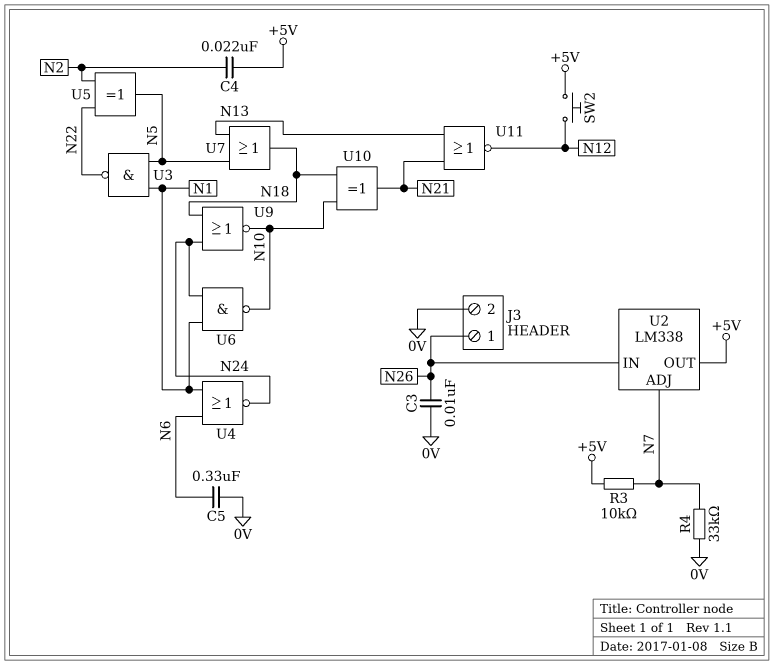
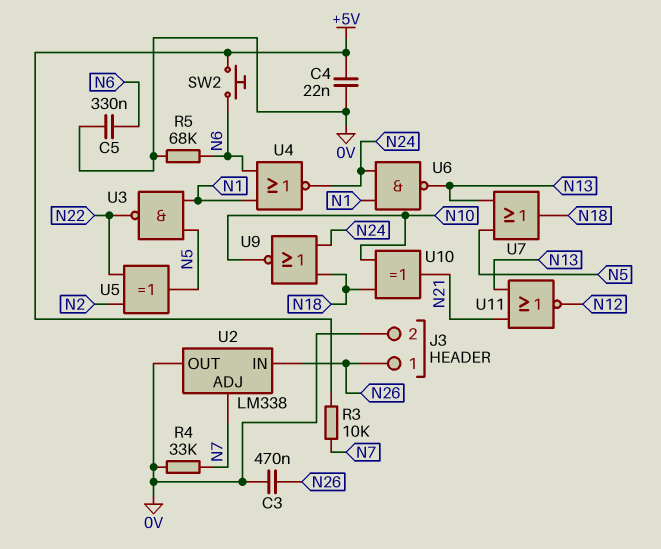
C3: 10nF (0V, N26) -> 470nF (0V, N26)
C4: 22nF (+5V, N2) -> 22nF (+5V, 0V)
R5: none -> 68k (0V, N6)
SW2: button (+5V, N12) -> button (+5V, N6)
U2 pin OUT: +5V -> 0V
U6: NAND (in N1, in N24, out N10) -> NAND (in N1, in N24, out N13)

